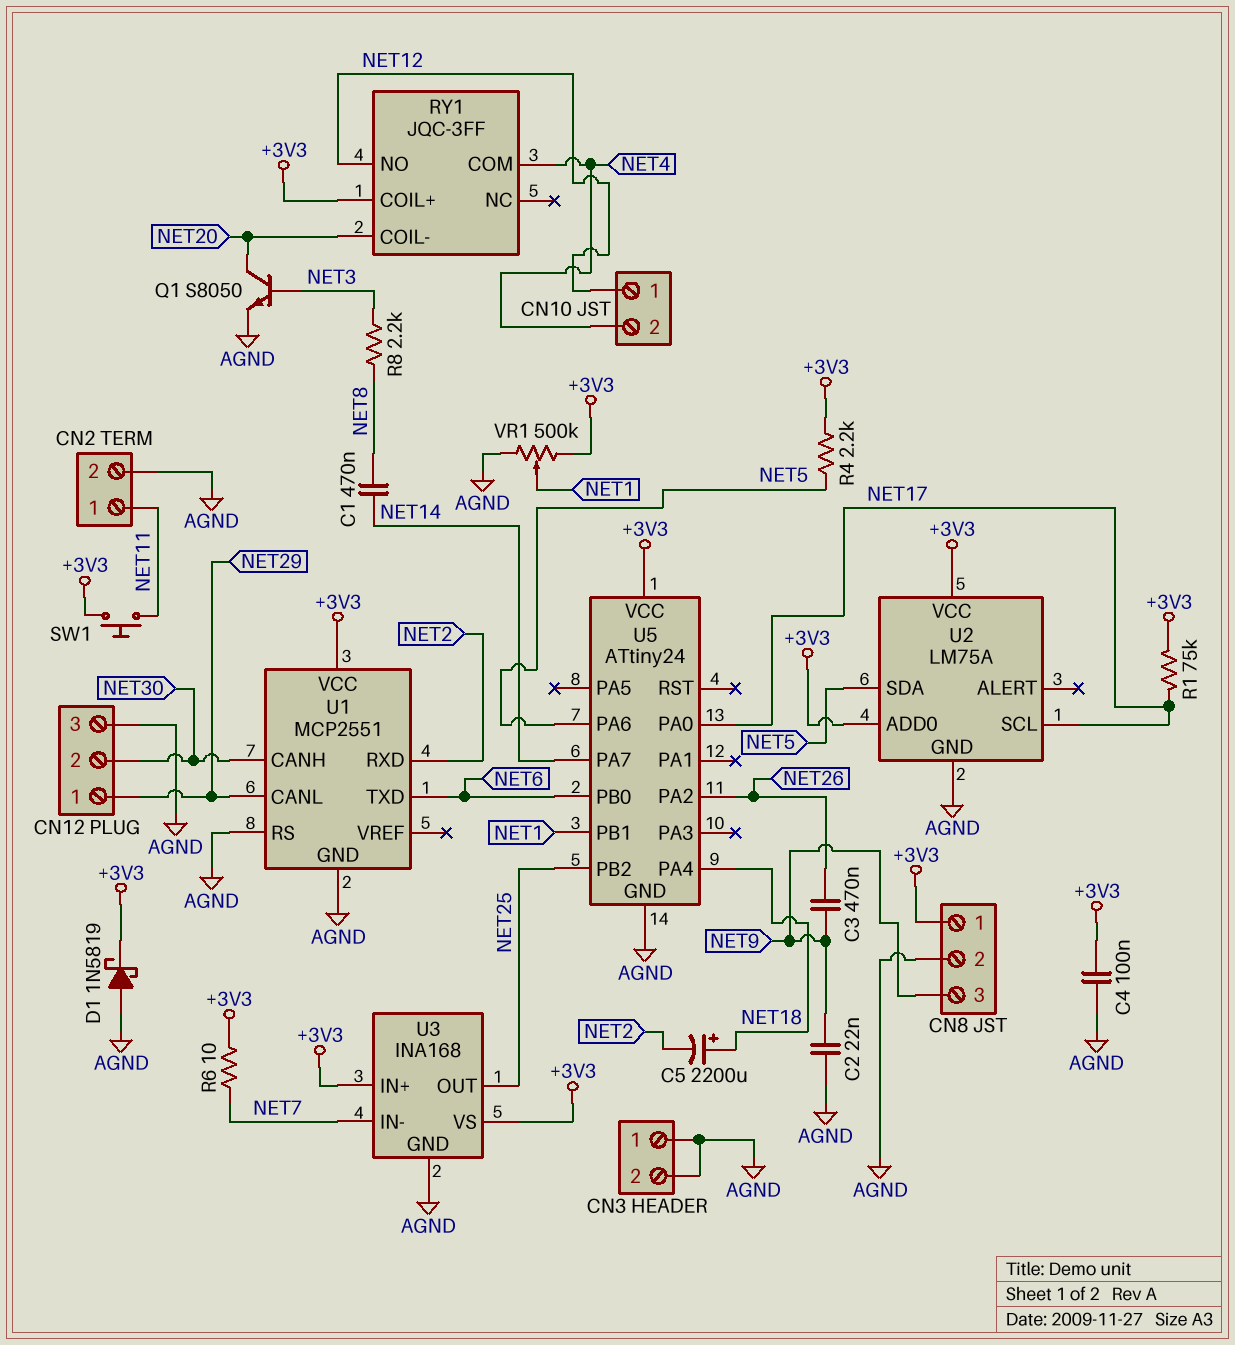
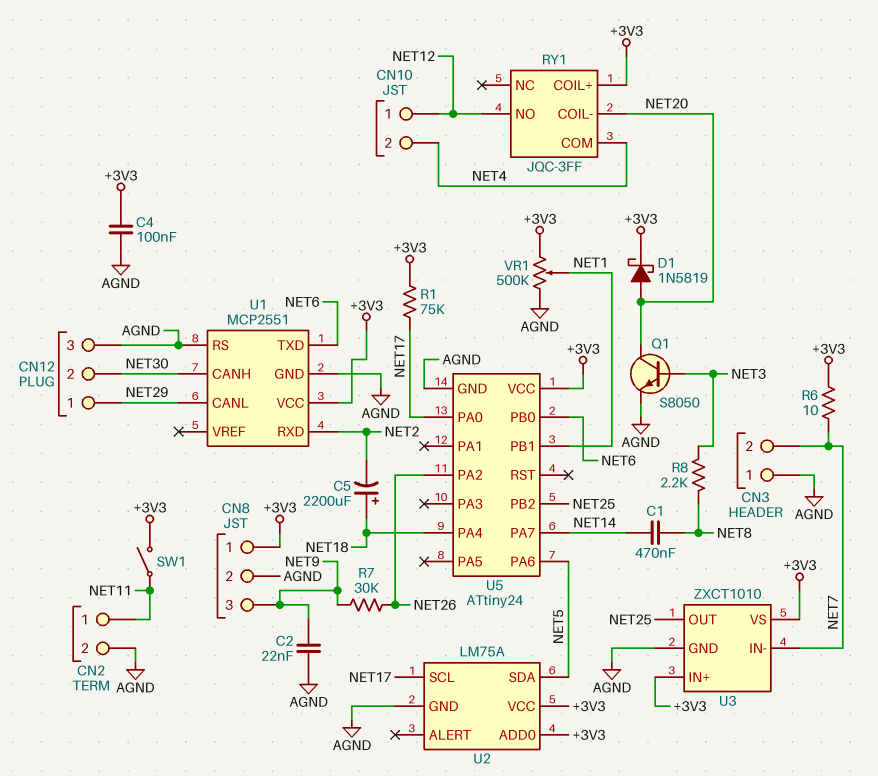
C3: 470nF (NET9, NET26) -> none
CN3 pin 2: AGND -> NET7
D1: schottky 1N5819 (A AGND, K +3V3) -> schottky 1N5819 (A NET20, K +3V3)
R4: 2.2k (+3V3, NET5) -> none
R7: none -> 30k (NET9, NET26)
SW1: button (+3V3, NET11) -> switch (+3V3, NET11)
U3: INA168 -> ZXCT1010

